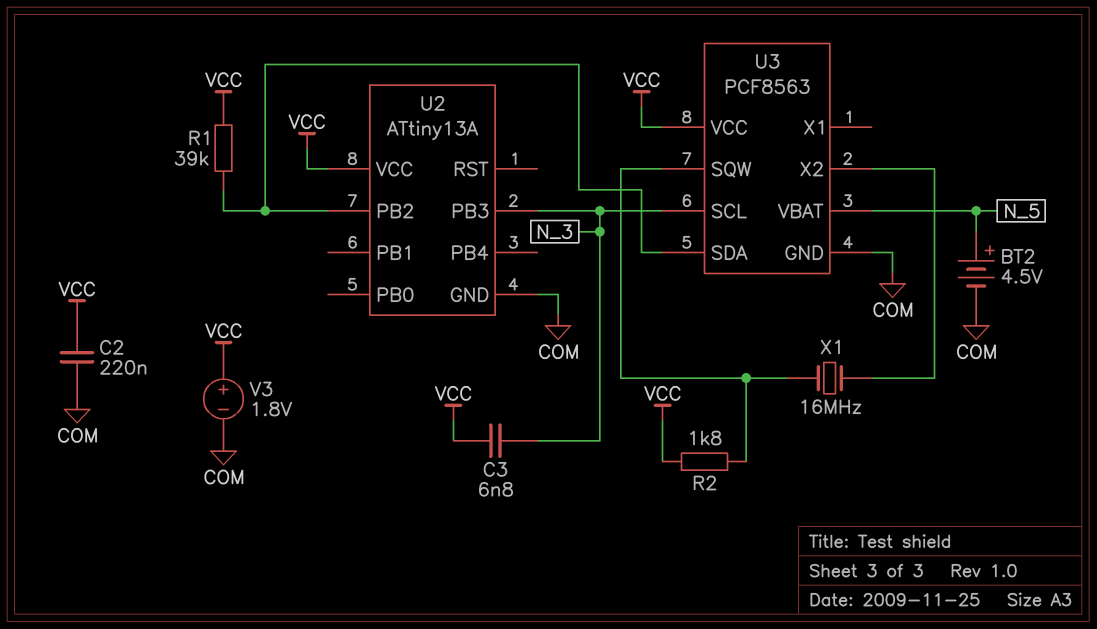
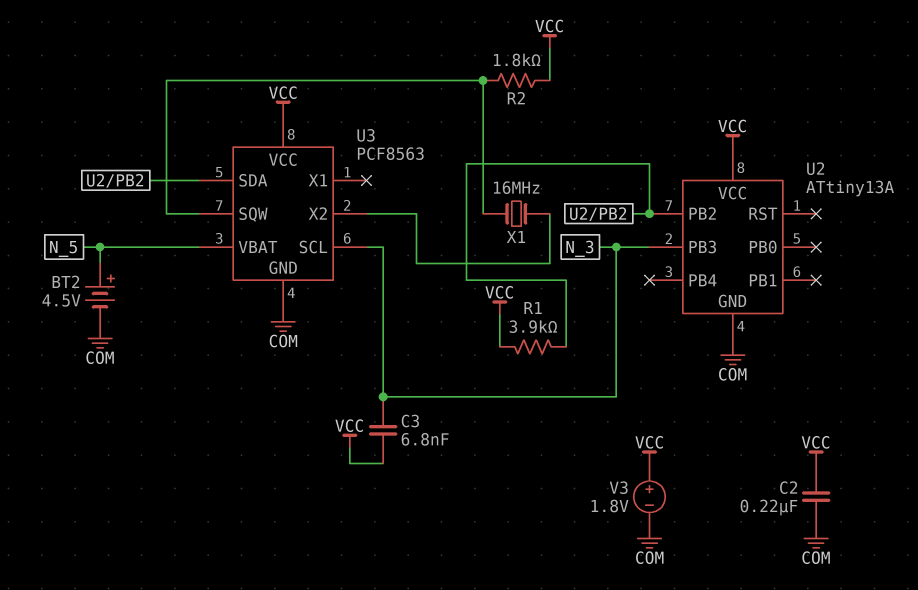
R1: 39k (U2/PB2, VCC) -> 3.9k (U2/PB2, VCC)

